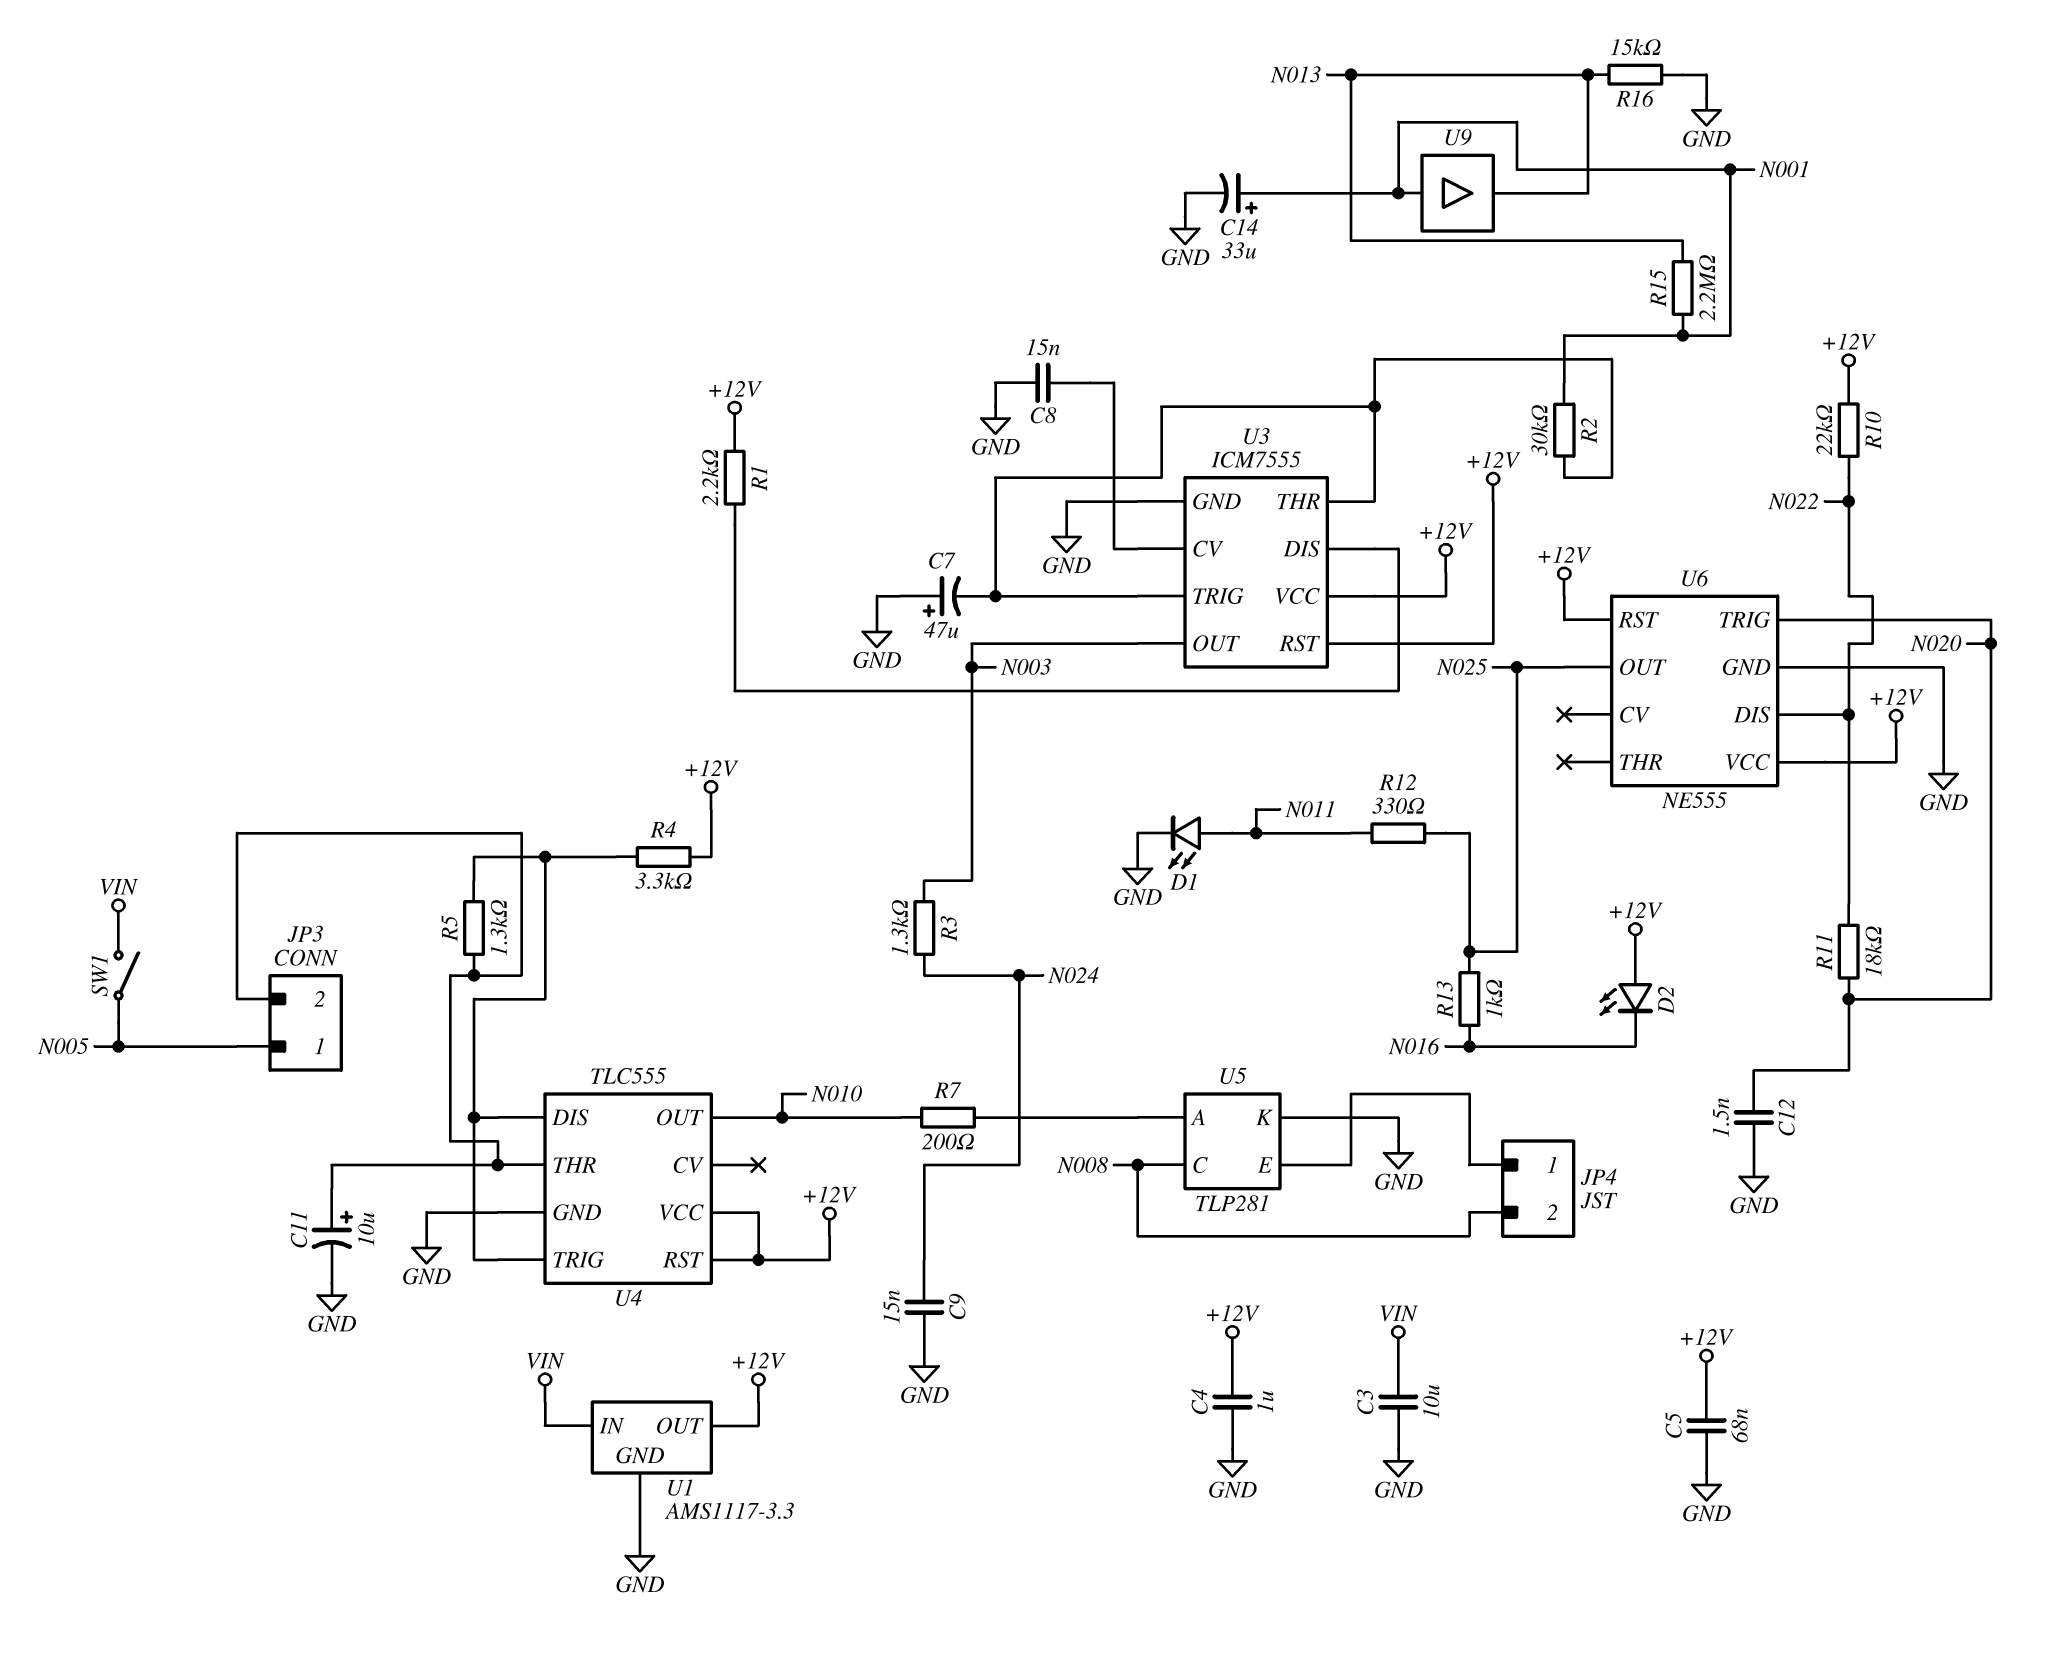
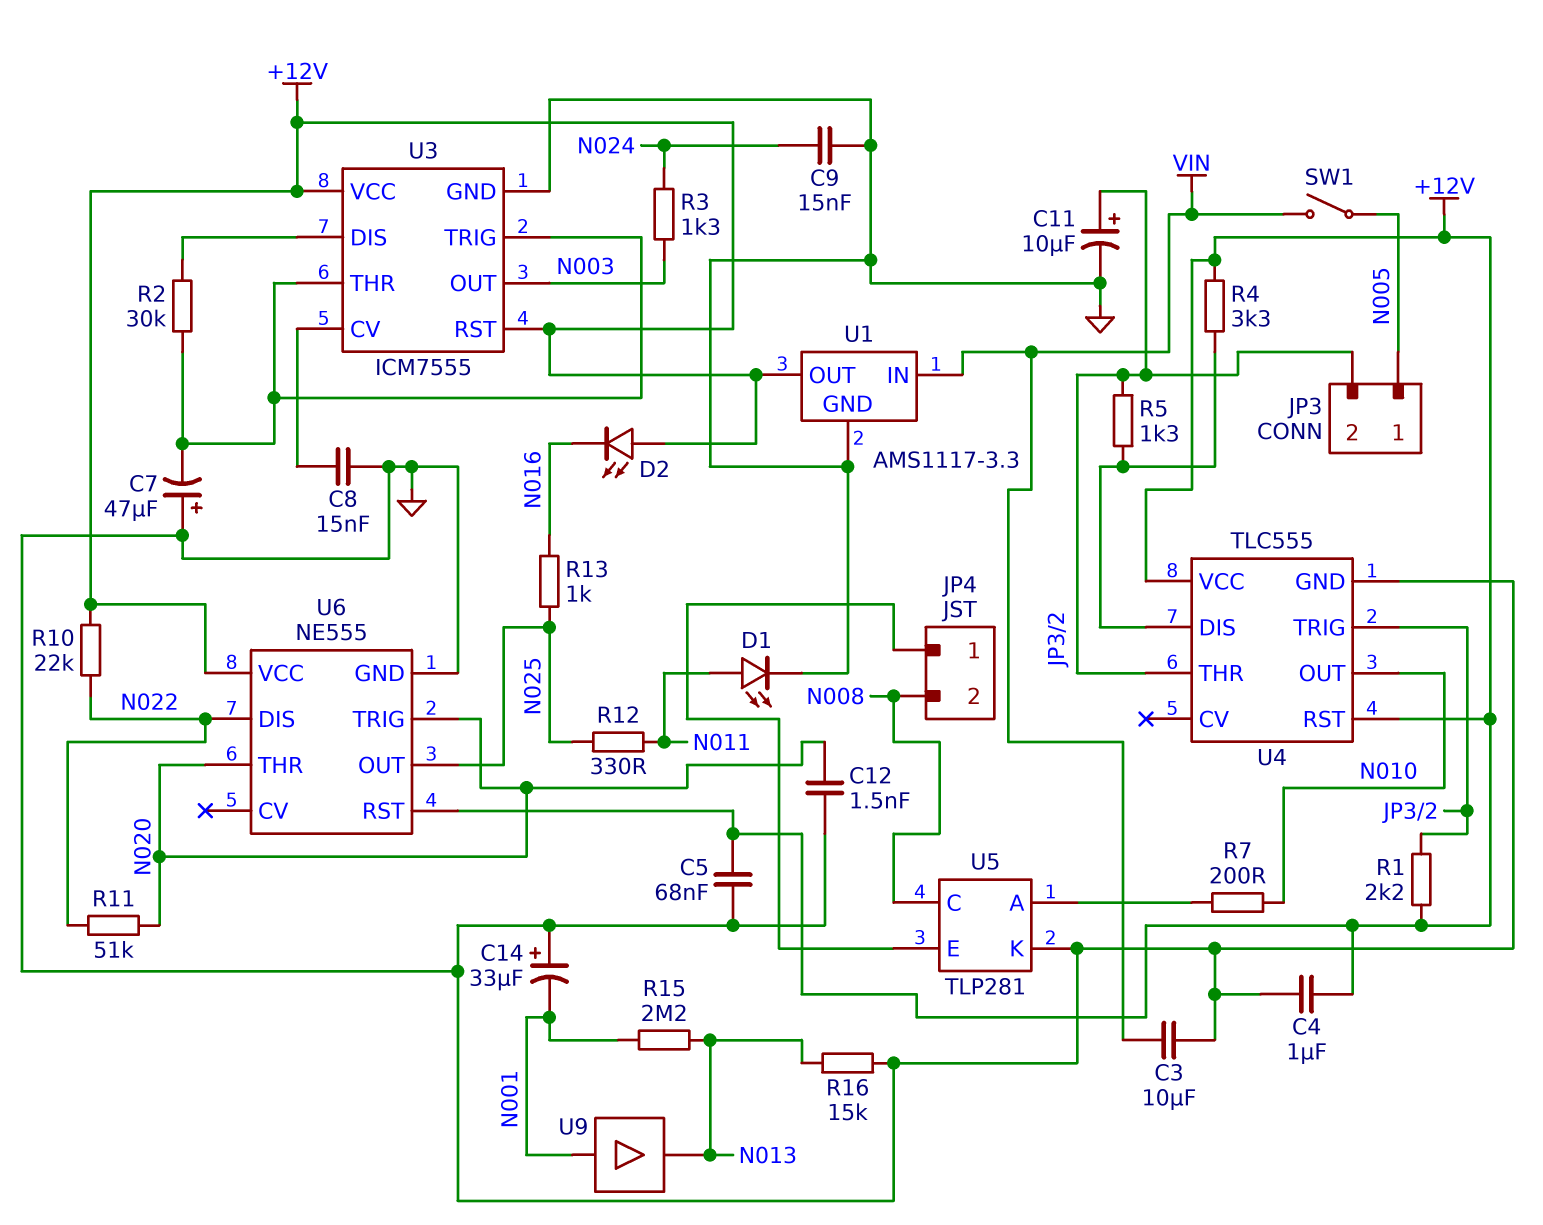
C14: 33uF (plus N001, minus GND) -> 33uF (plus GND, minus N001)
R1: 2.2k (+12V, U3/DIS) -> 2.2k (+12V, JP3/2)
R2: 30k (N001, U3/THR) -> 30k (U3/DIS, U3/THR)
R11: 18k (N020, N022) -> 51k (N020, N022)
U4 pin TRIG: U4/DIS -> JP3/2
U6 pin THR: none -> N020

